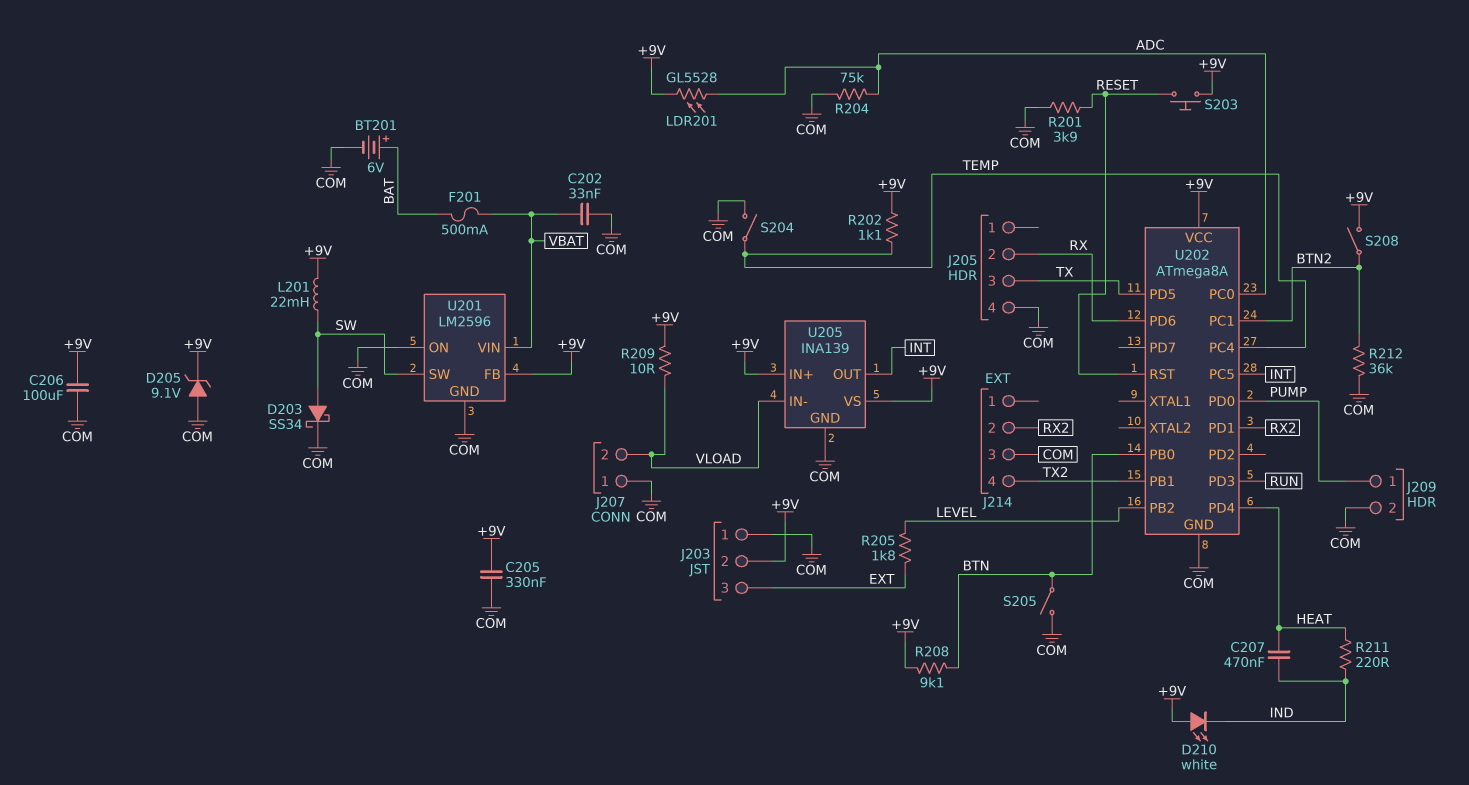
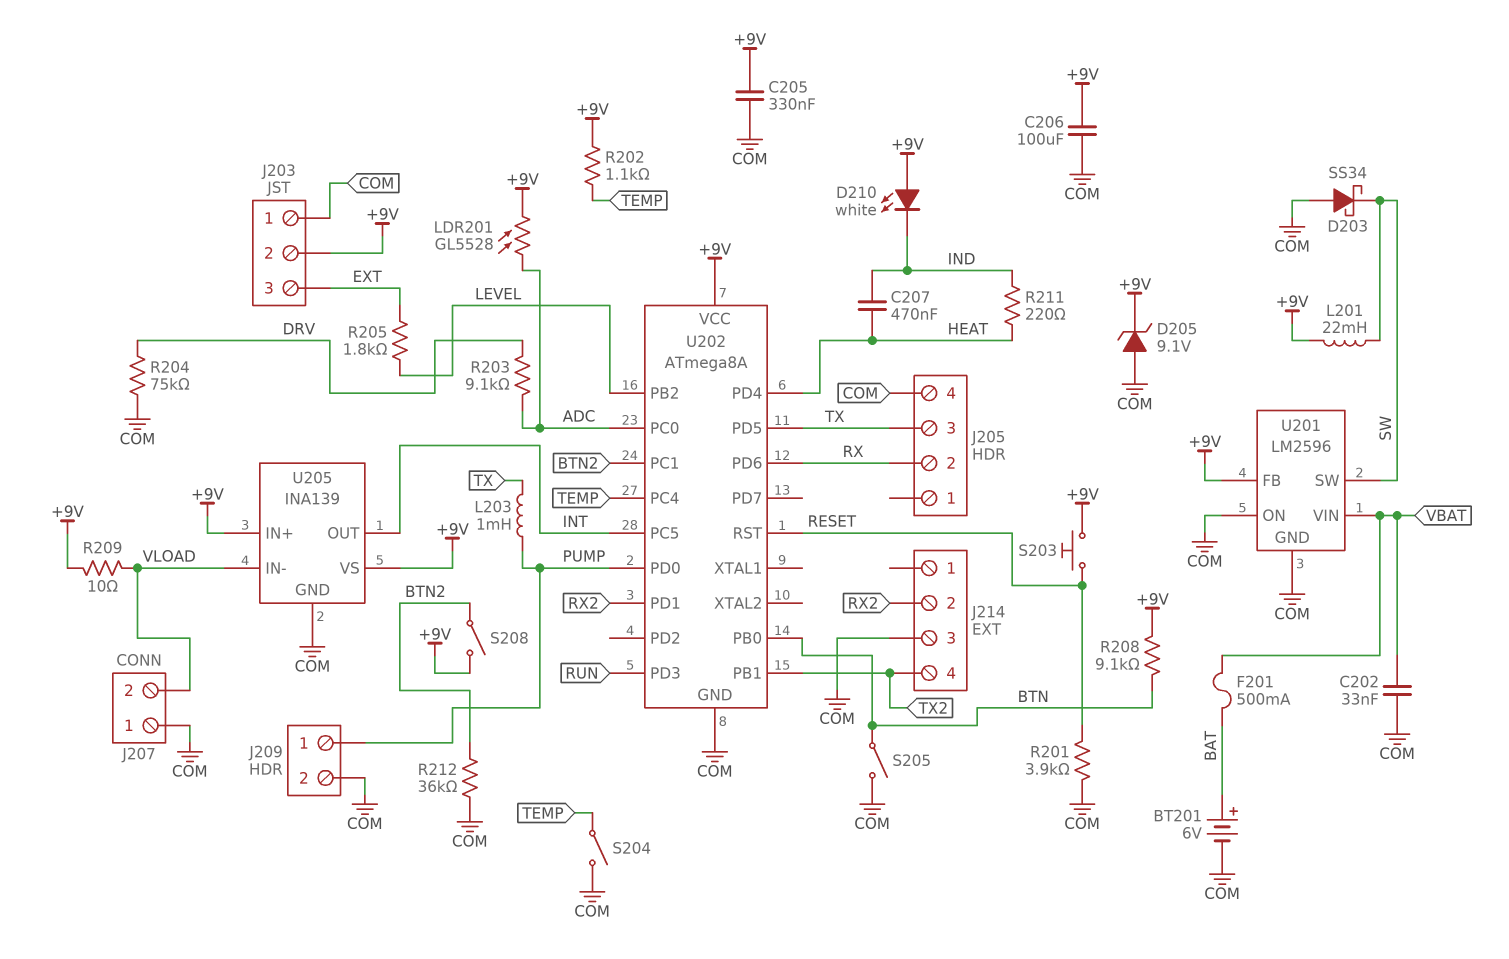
D203: schottky SS34 (A SW, K COM) -> schottky SS34 (A COM, K SW)
L203: none -> 1mH (PUMP, TX)
R203: none -> 9.1k (ADC, DRV)
R204: 75k (ADC, COM) -> 75k (COM, DRV)

